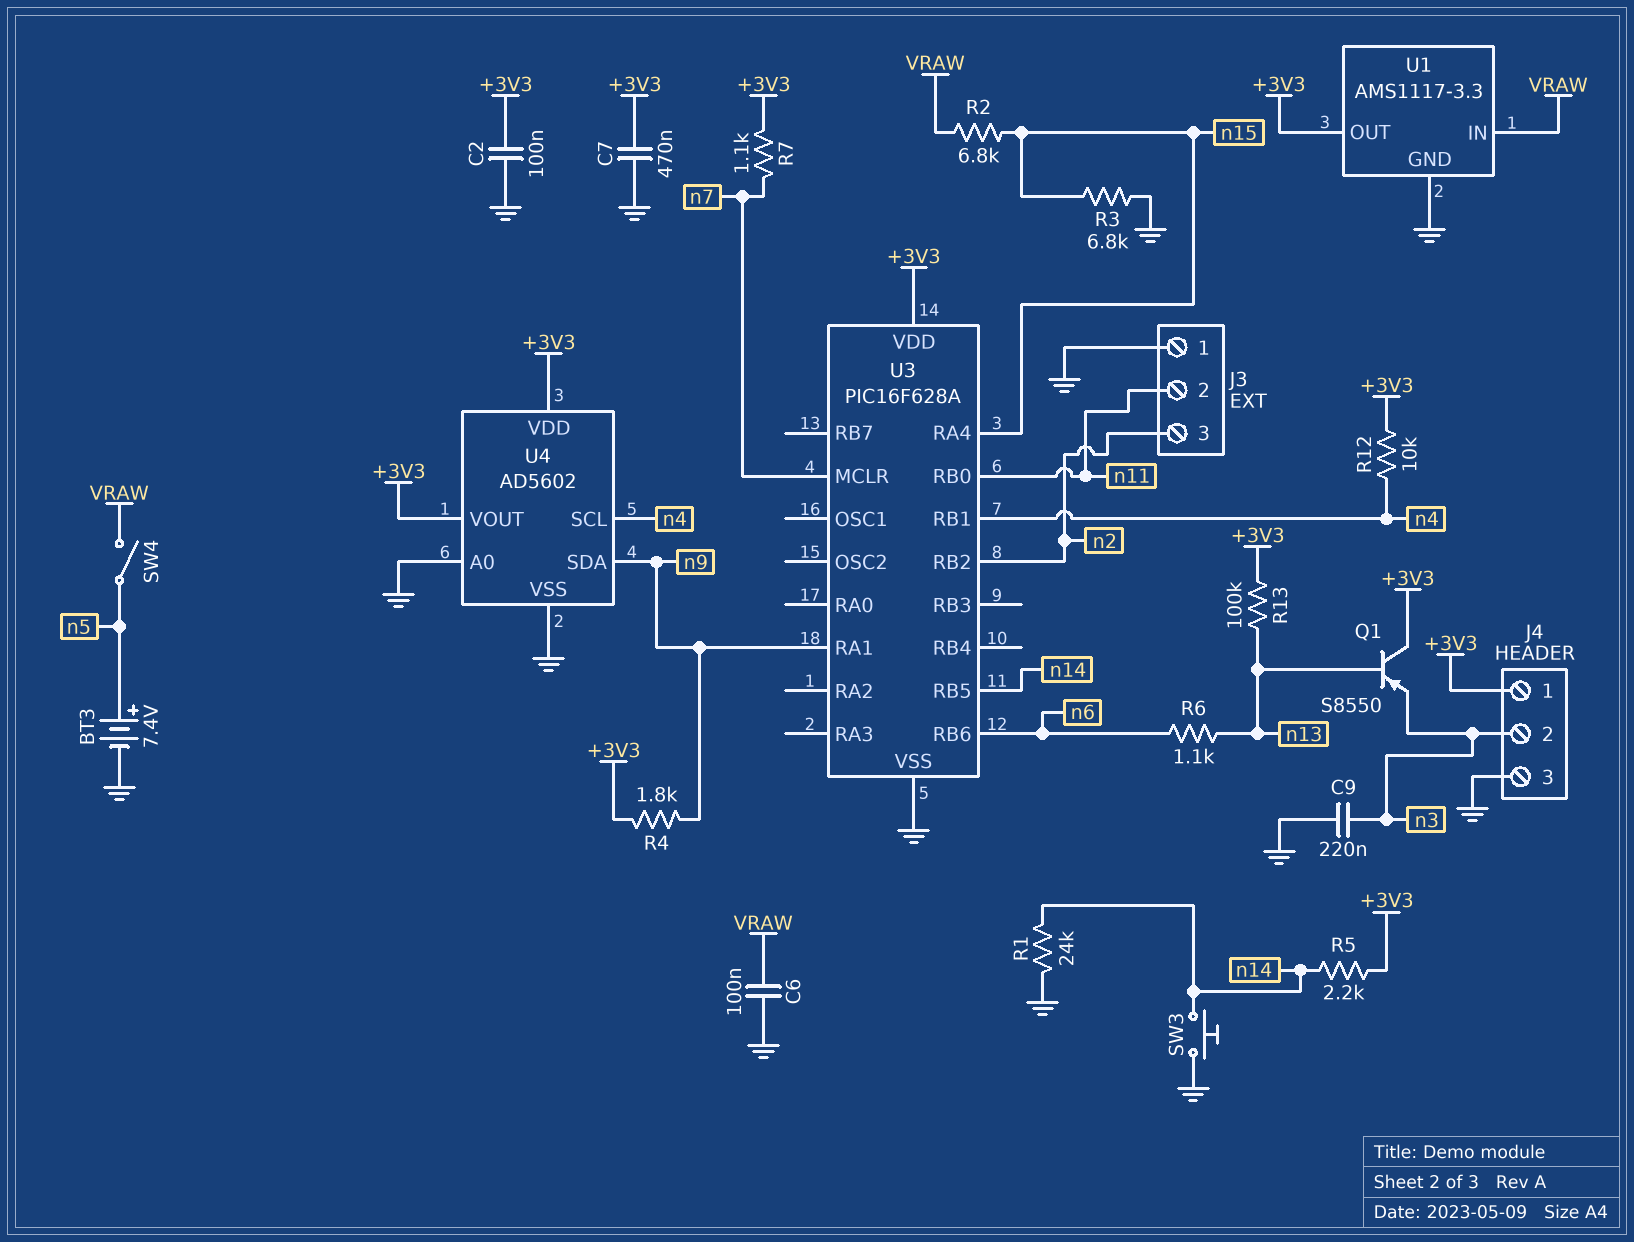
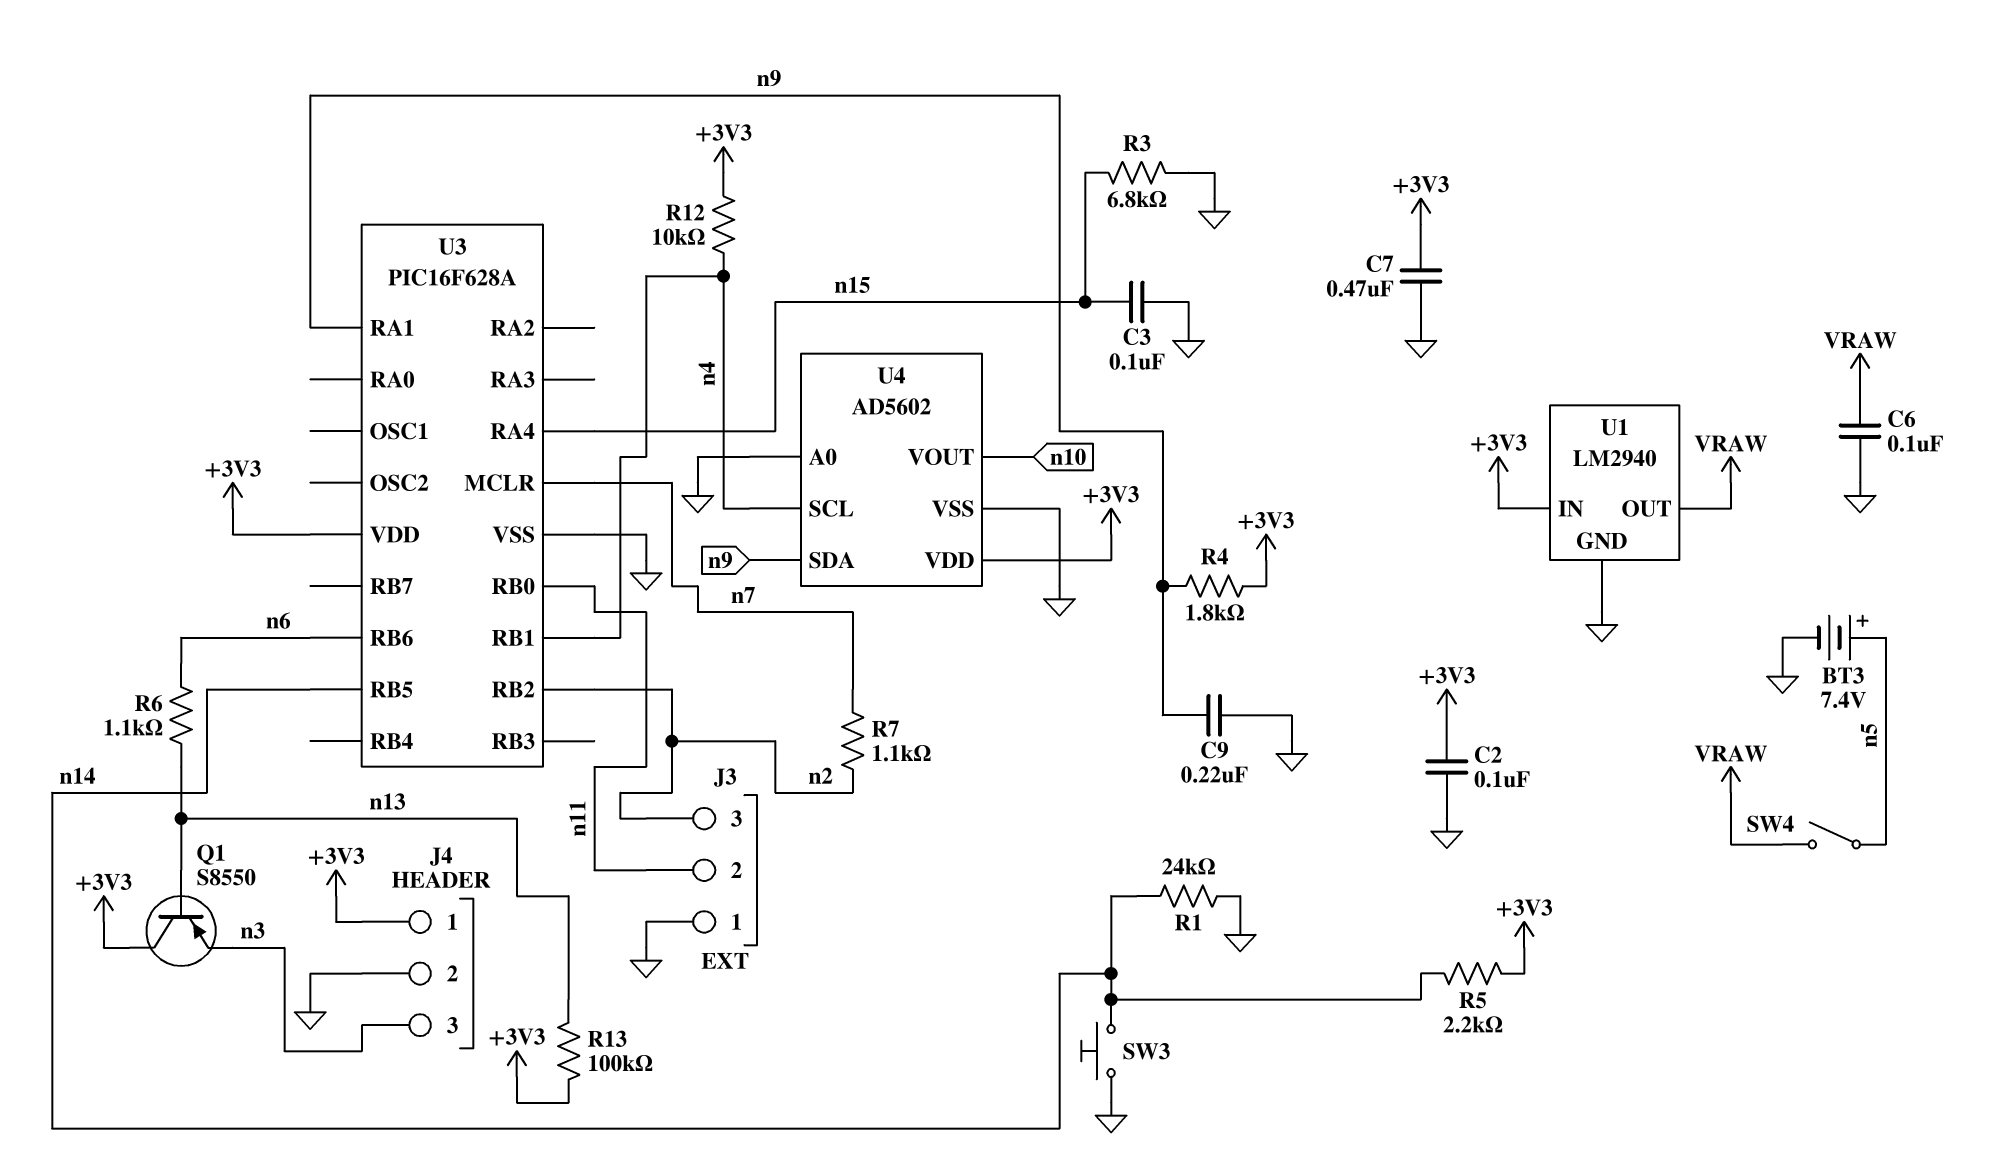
C3: none -> 100nF (GND, n15)
C9: 220nF (GND, n3) -> 220nF (GND, n9)
J4 pin 2: n3 -> GND
J4 pin 3: GND -> n3
R2: 6.8k (VRAW, n15) -> none
R7: 1.1k (+3V3, n7) -> 1.1k (n2, n7)
U1: AMS1117-3.3 -> LM2940
U1 pin IN: VRAW -> +3V3
U1 pin OUT: +3V3 -> VRAW
U4 pin VOUT: +3V3 -> n10

